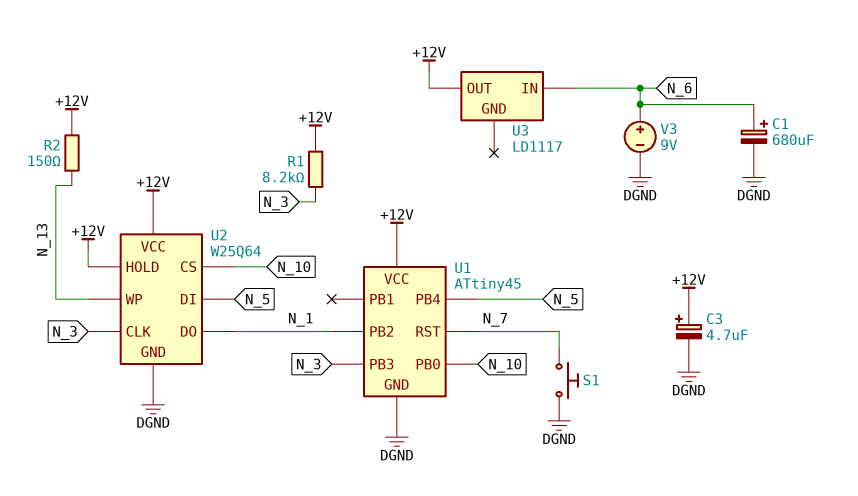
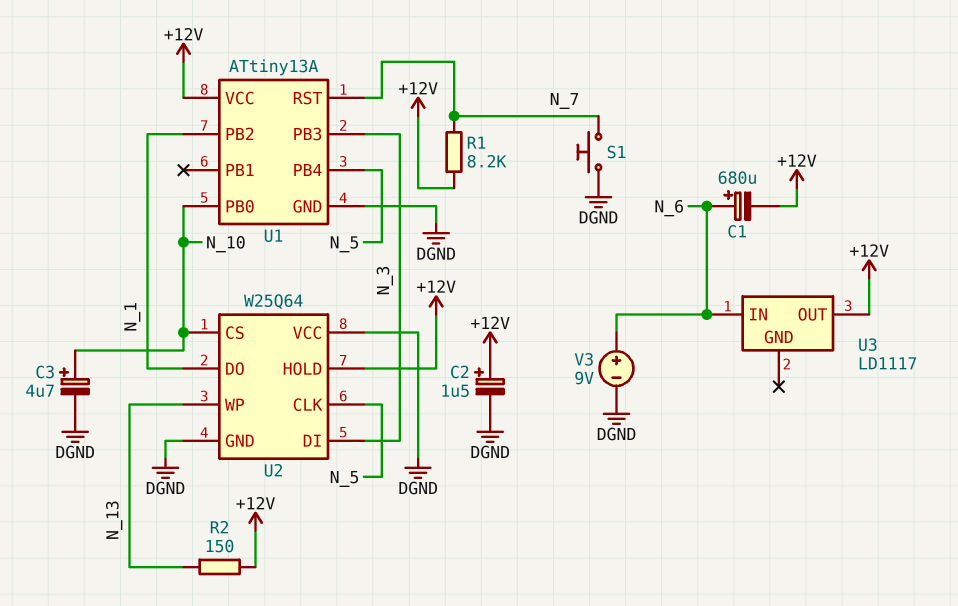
C1: 680uF (plus N_6, minus DGND) -> 680uF (plus N_6, minus +12V)
C2: none -> 1.5uF (plus +12V, minus DGND)
C3: 4.7uF (plus +12V, minus DGND) -> 4.7uF (plus N_10, minus DGND)
R1: 8.2k (+12V, N_3) -> 8.2k (+12V, N_7)
U1: ATtiny45 -> ATtiny13A
U2 pin CLK: N_3 -> N_5
U2 pin DI: N_5 -> N_3
U2 pin VCC: +12V -> DGND

